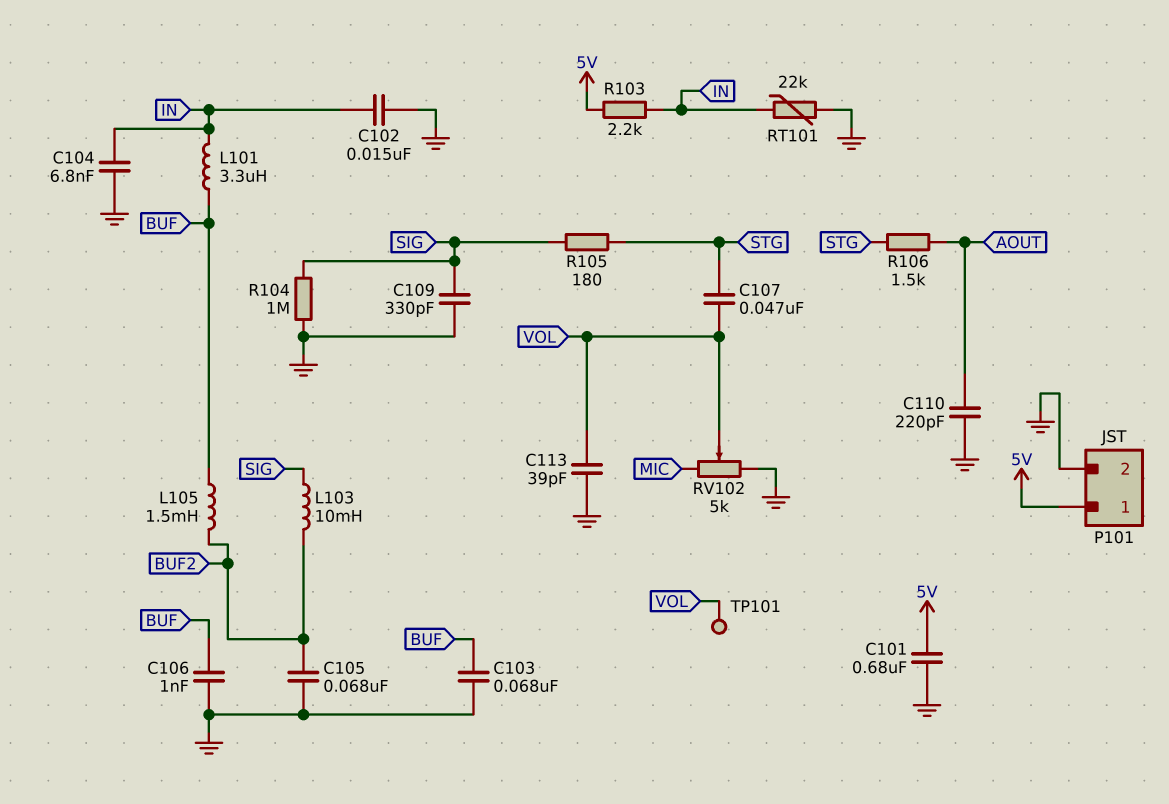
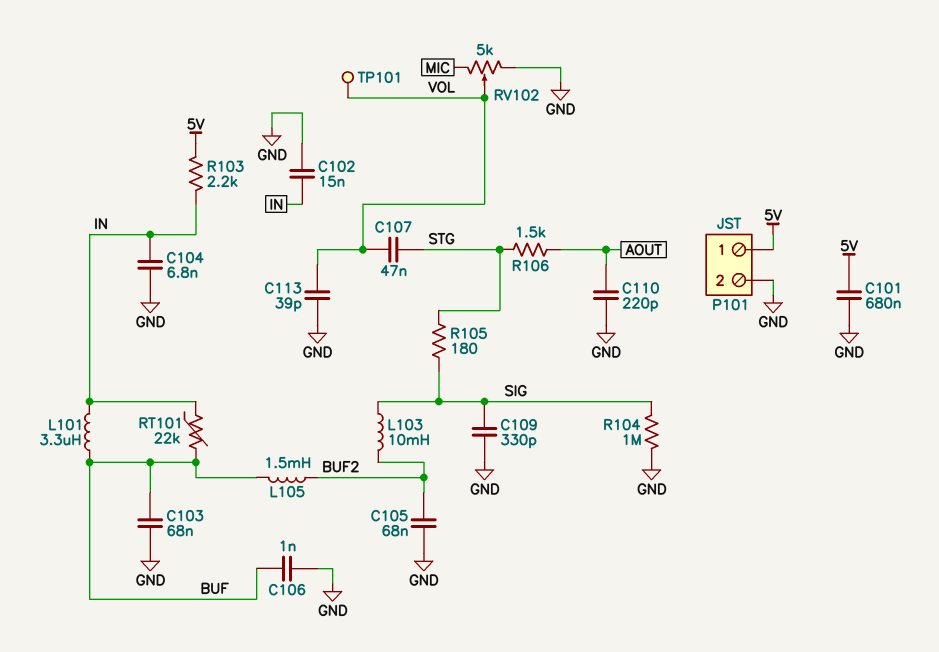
RT101: 22k (GND, IN) -> 22k (BUF, IN)

